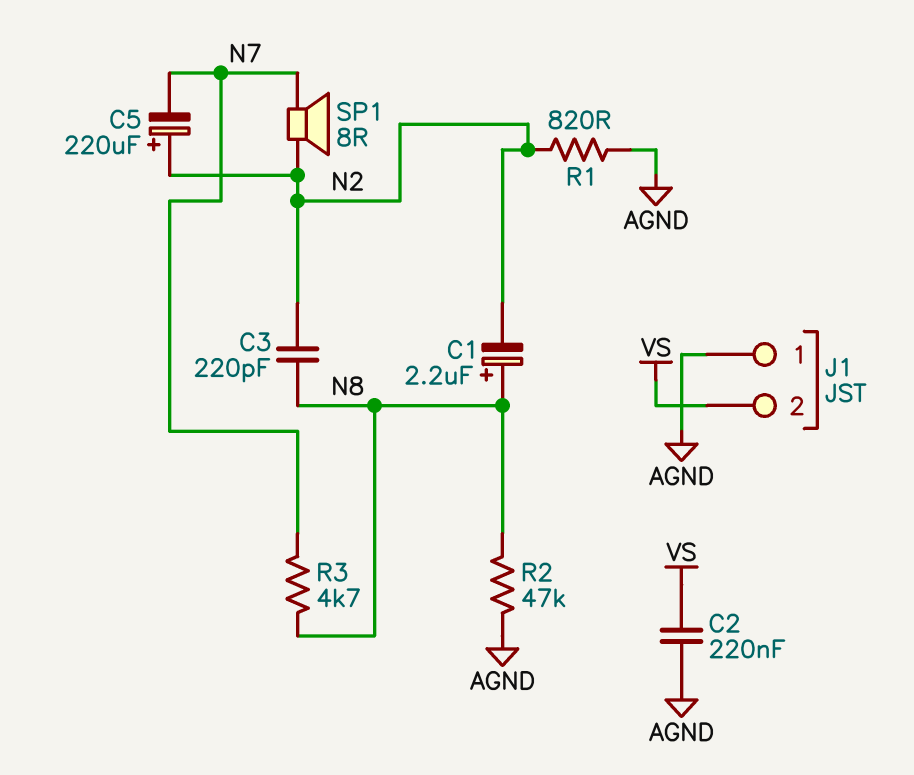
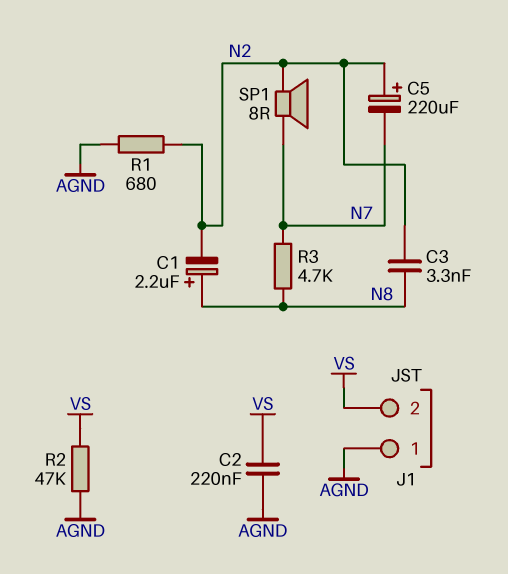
C3: 220pF (N2, N8) -> 3.3nF (N2, N8)
R1: 820 (AGND, N2) -> 680 (AGND, N2)
R2: 47k (AGND, N8) -> 47k (AGND, VS)

